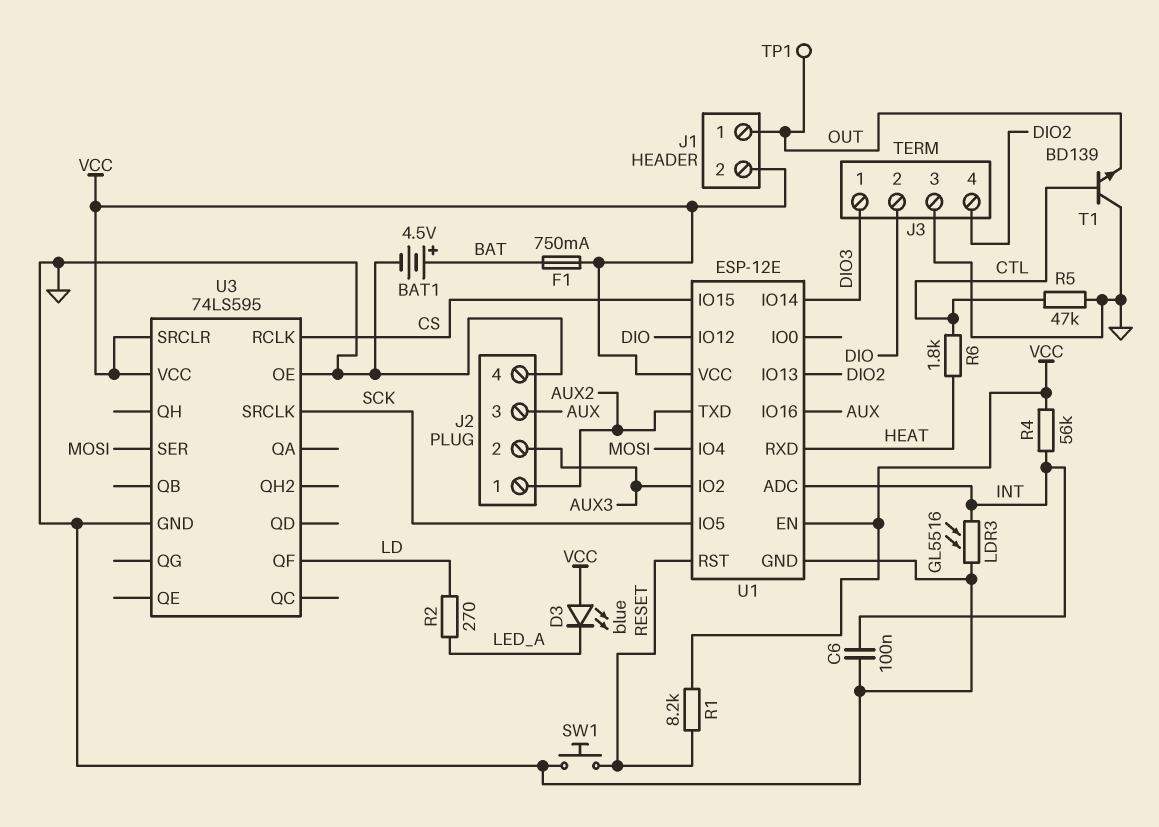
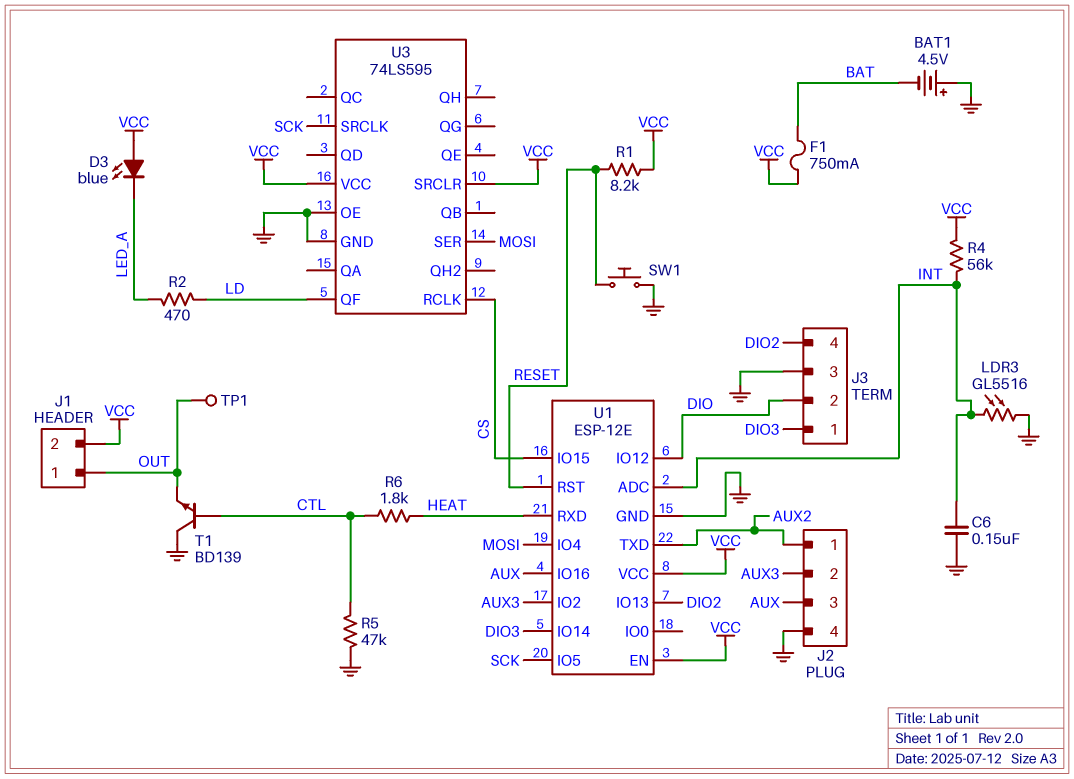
BAT1: 4.5V (plus BAT, minus GND) -> 4.5V (plus GND, minus BAT)
C6: 100nF (GND, INT) -> 150nF (GND, INT)
R2: 270 (LD, LED_A) -> 470 (LD, LED_A)

